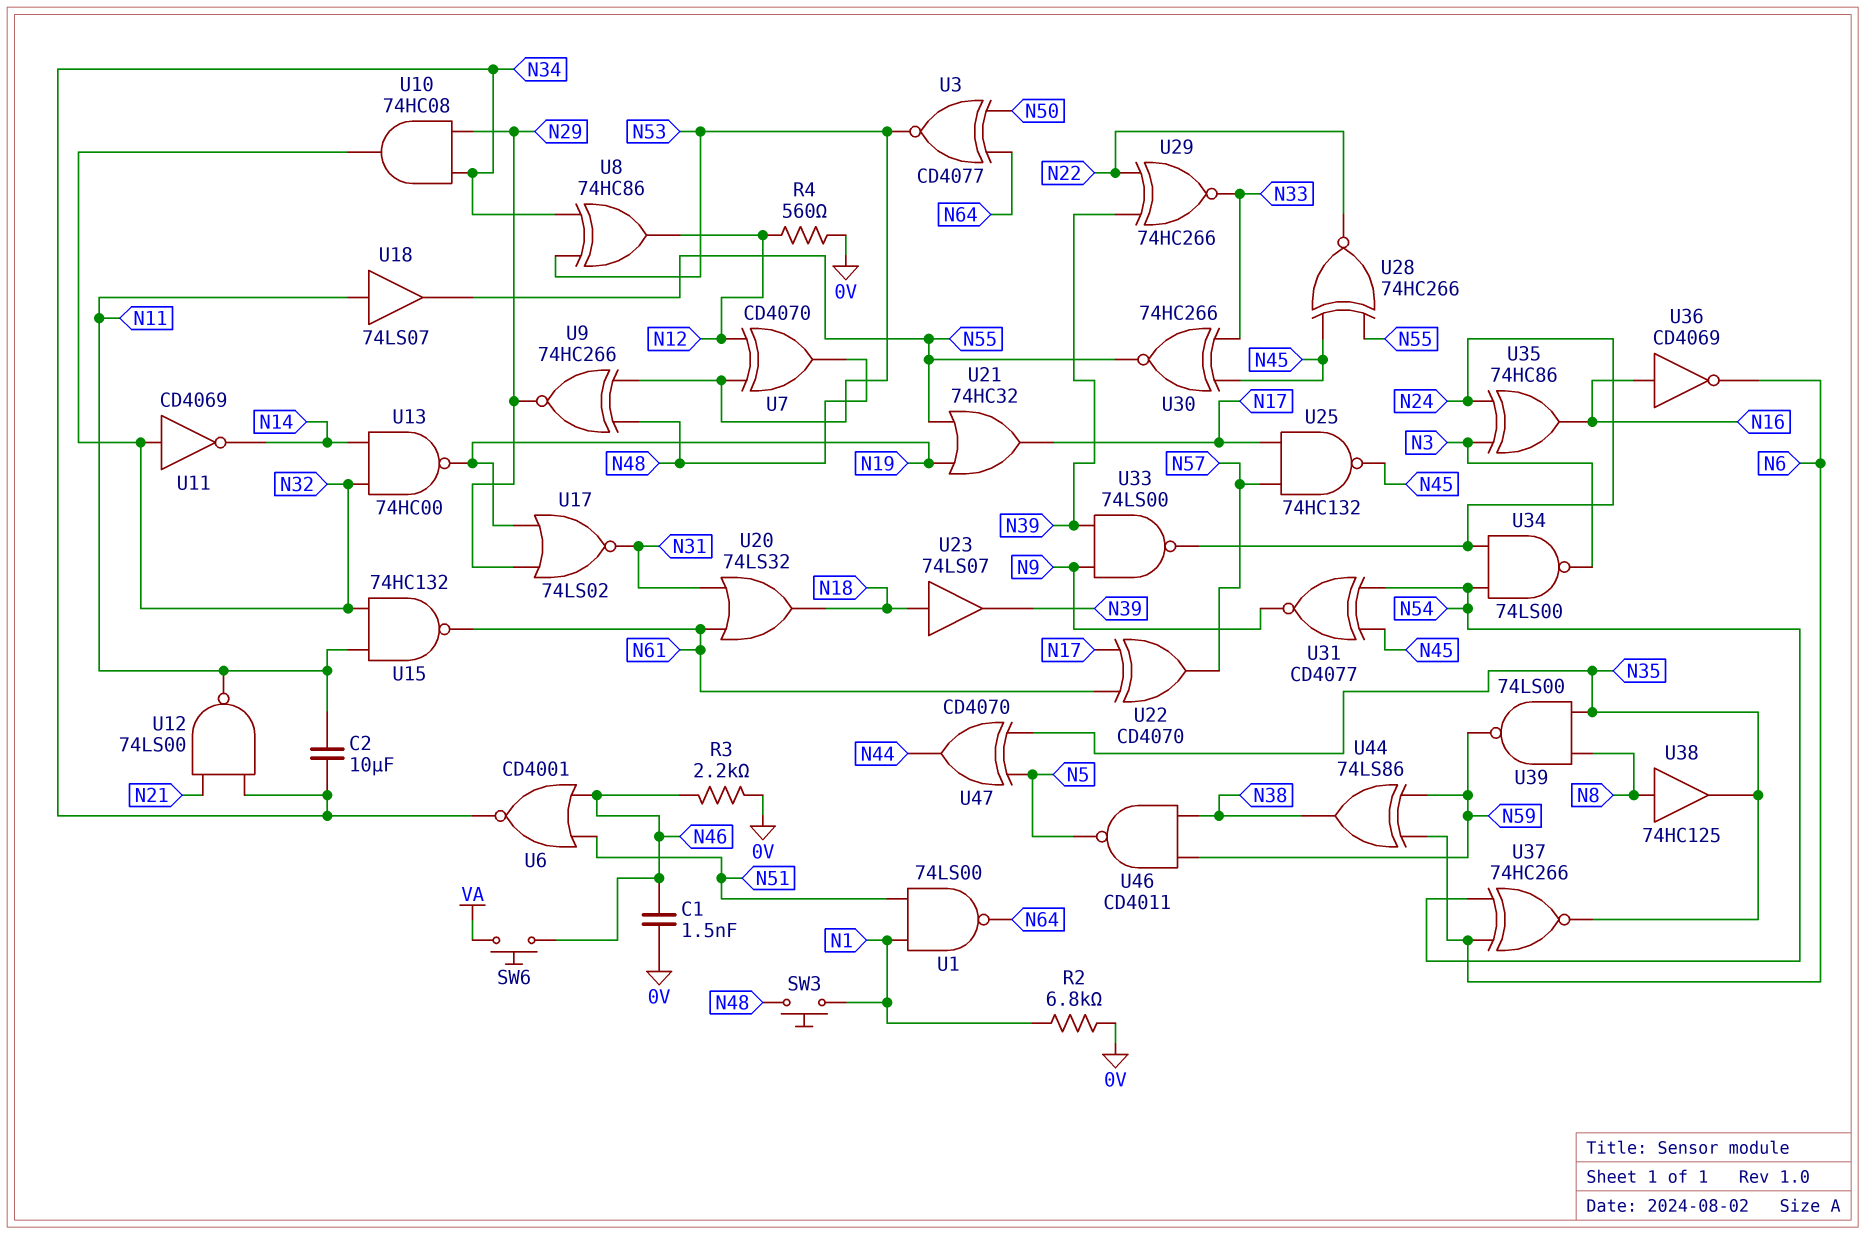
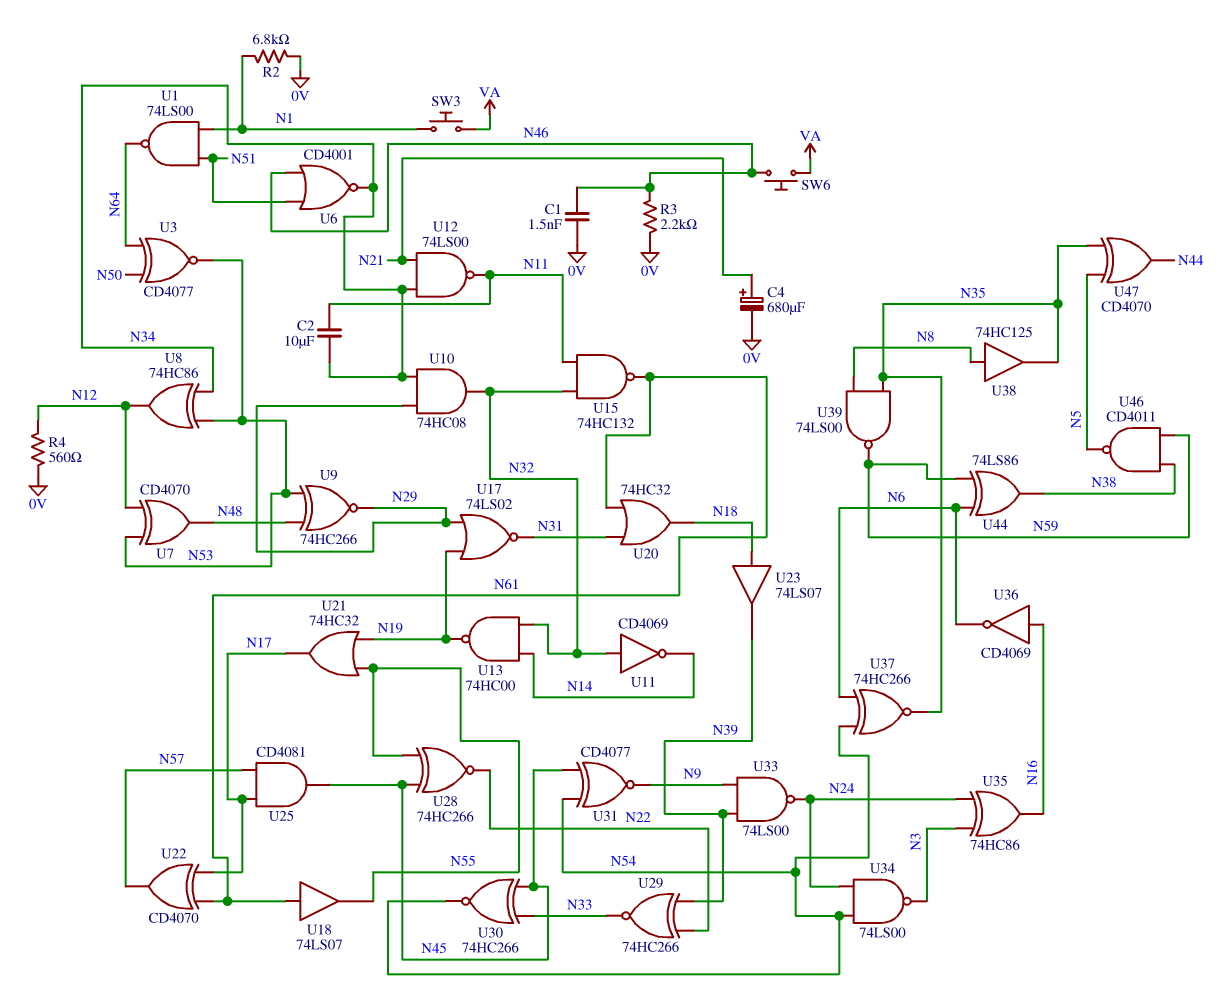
C4: none -> 680uF (plus N21, minus 0V)
SW3: button (N1, N48) -> button (N1, VA)
U18: buffer 74LS07 (in N11, out N55) -> buffer 74LS07 (in N61, out N55)
U20: OR 74LS32 (in N31, in N61, out N18) -> OR 74HC32 (in N31, in N61, out N18)
U25: NAND 74HC132 (in N17, in N57, out N45) -> AND CD4081 (in N17, in N57, out N45)
U30: XNOR 74HC266 (in N33, in N45, out N55) -> XNOR 74HC266 (in N33, in N45, out N54)

